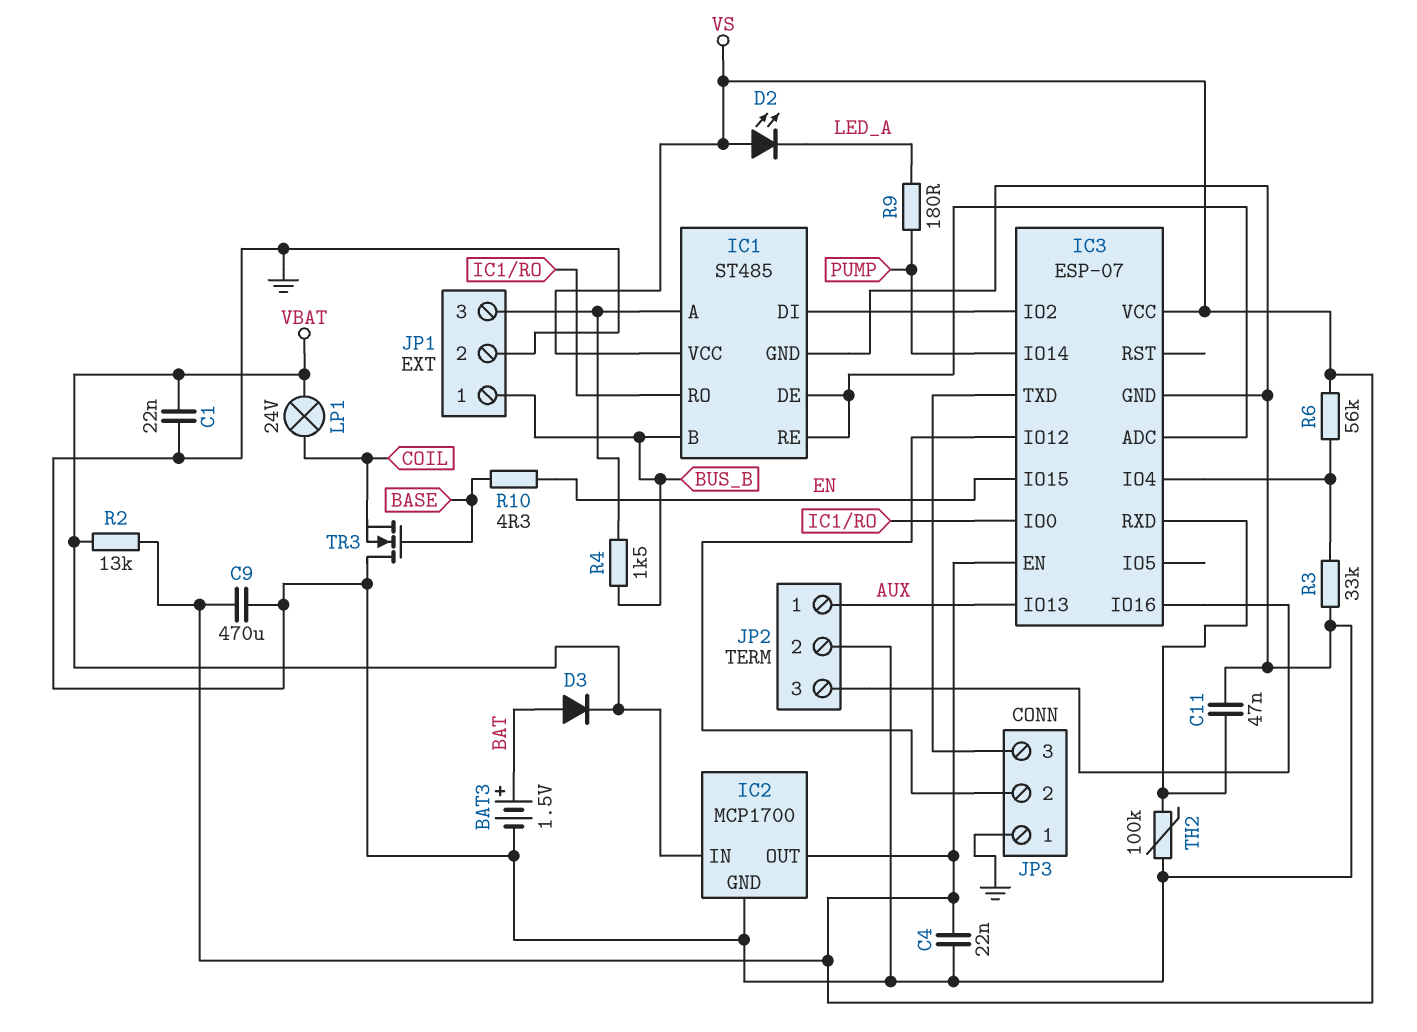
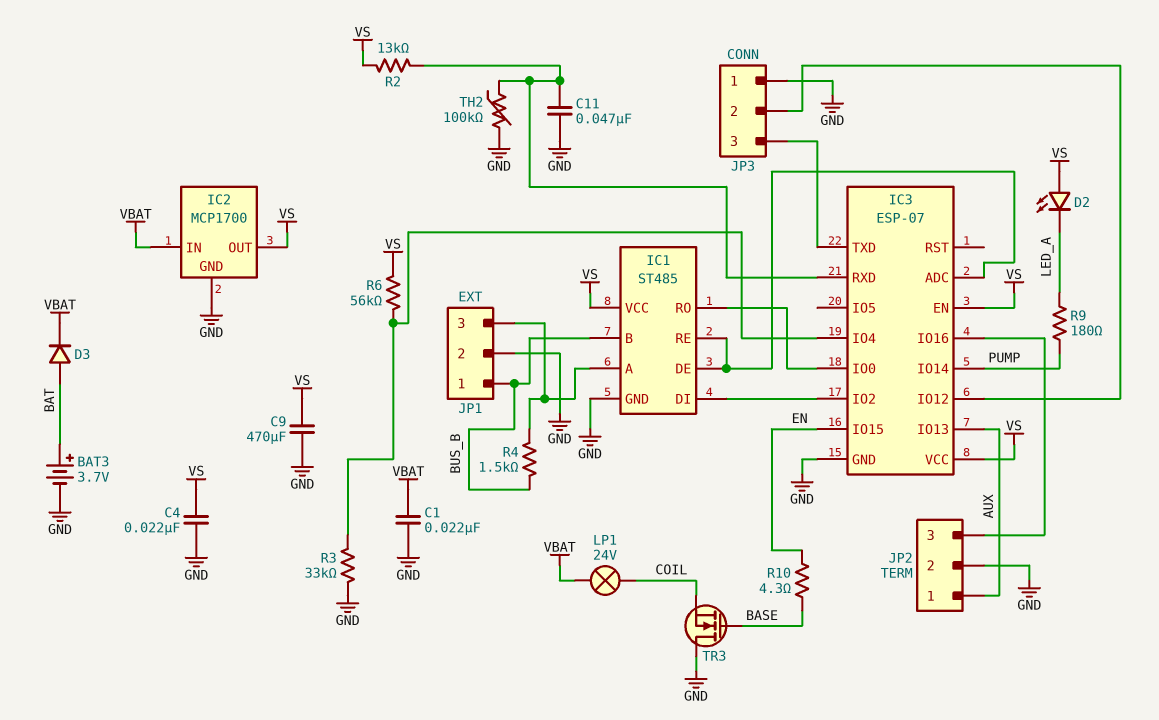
BAT3: 1.5V (plus BAT, minus GND) -> 3.7V (plus BAT, minus GND)
R2: 13k (VBAT, VS) -> 13k (IC3/RXD, VS)

